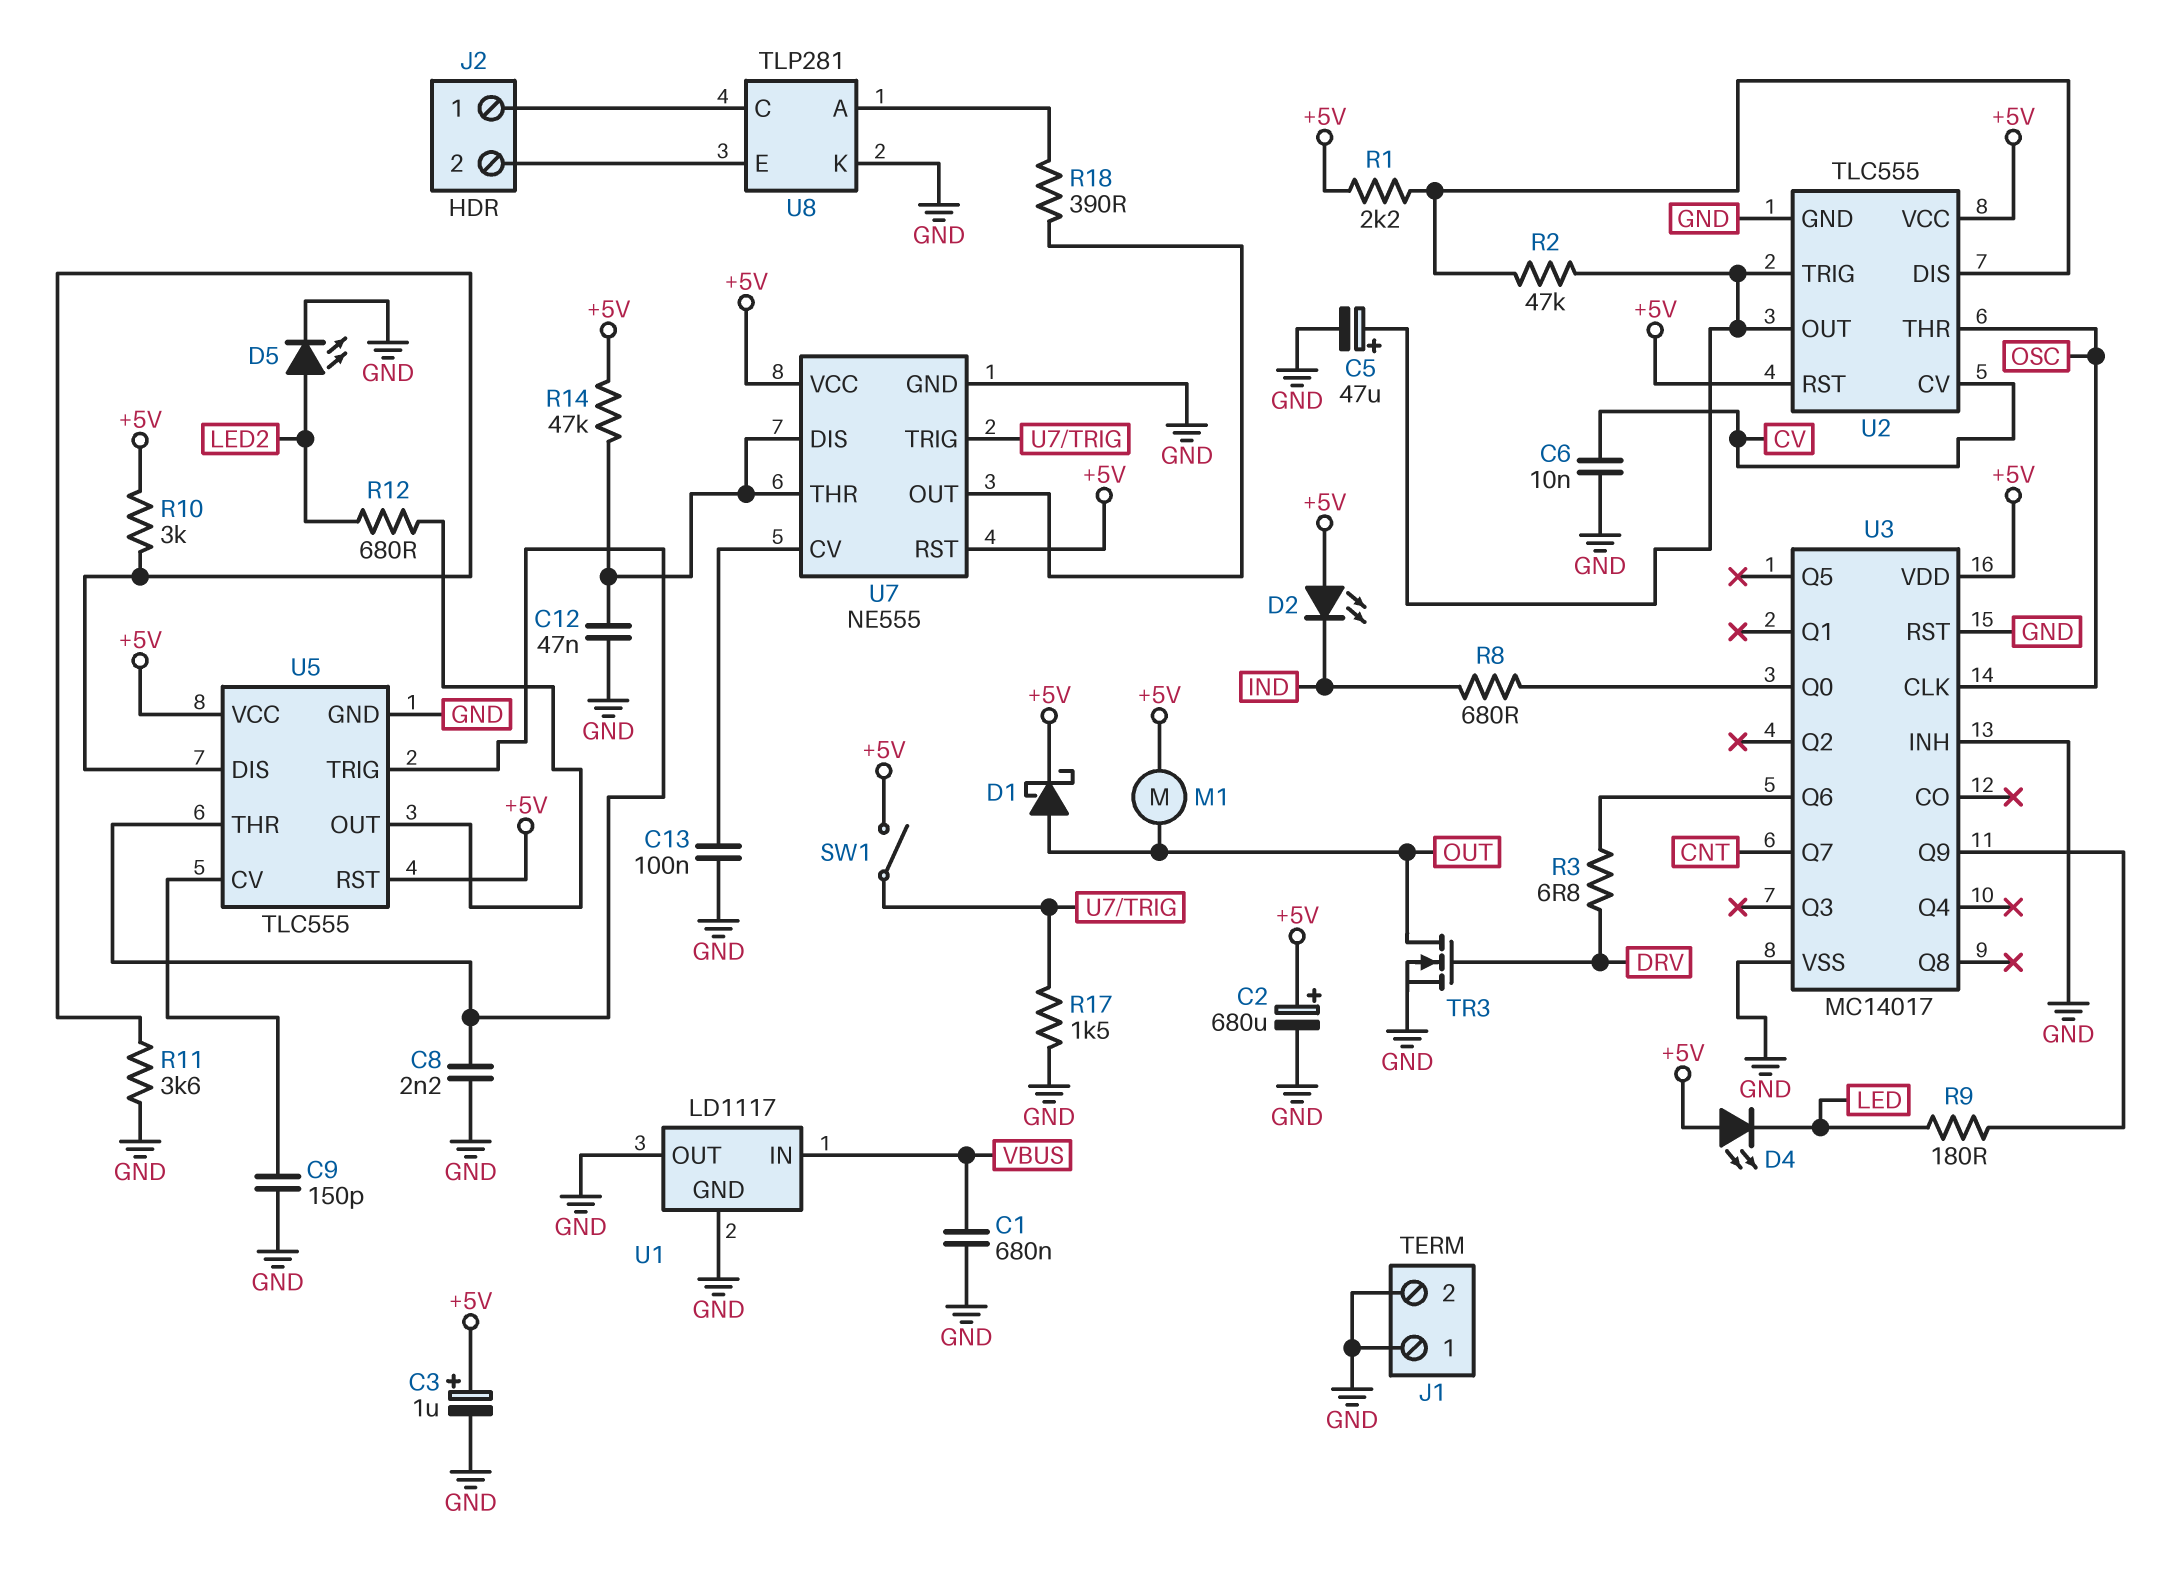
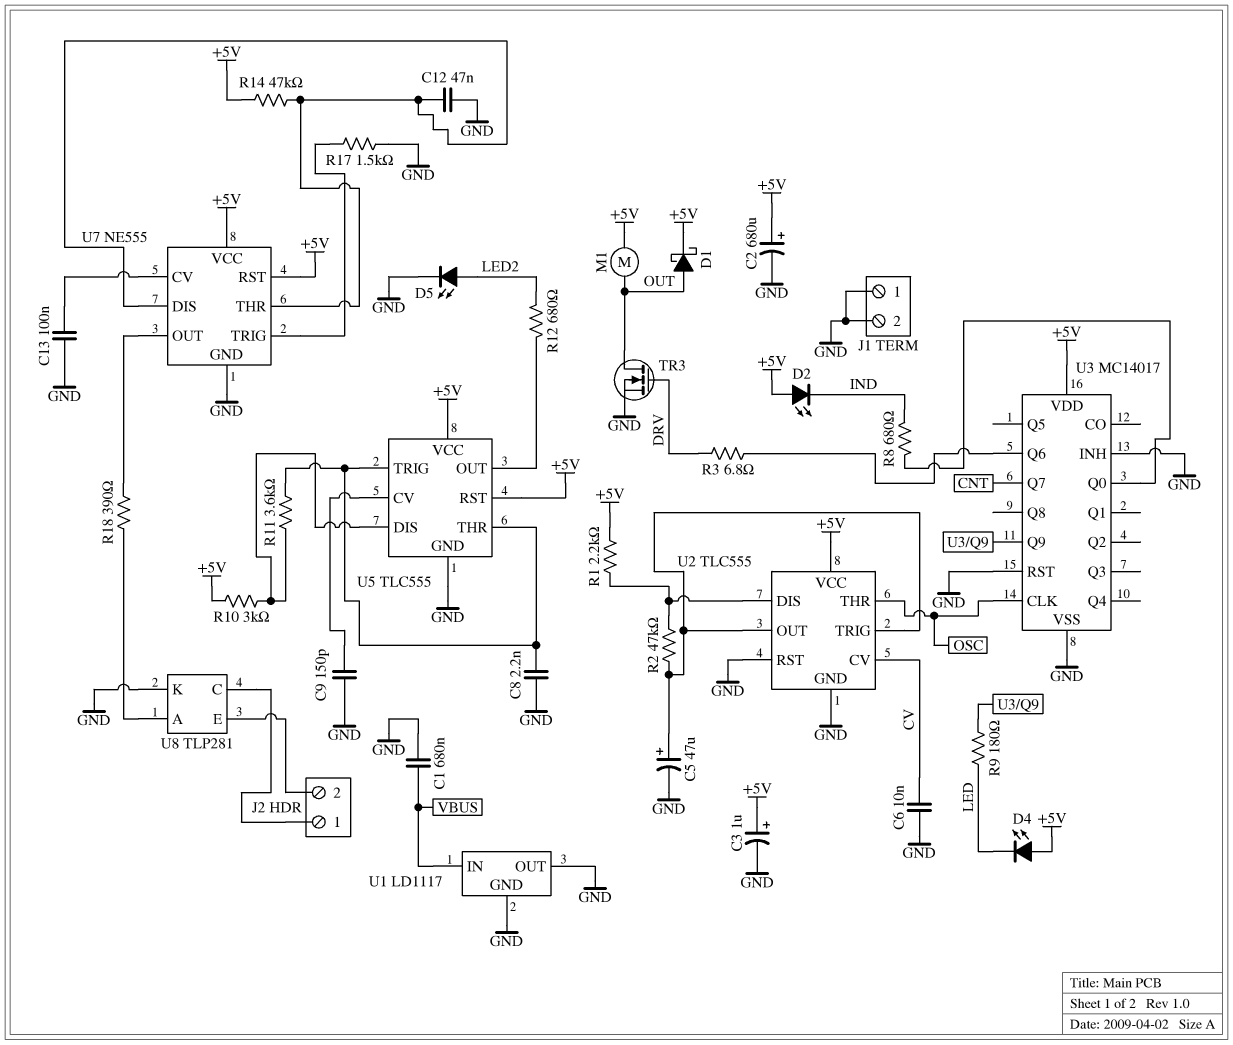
R11: 3.6k (GND, U5/DIS) -> 3.6k (U5/DIS, U5/THR)
SW1: switch (+5V, U7/TRIG) -> none
U2 pin RST: +5V -> GND

